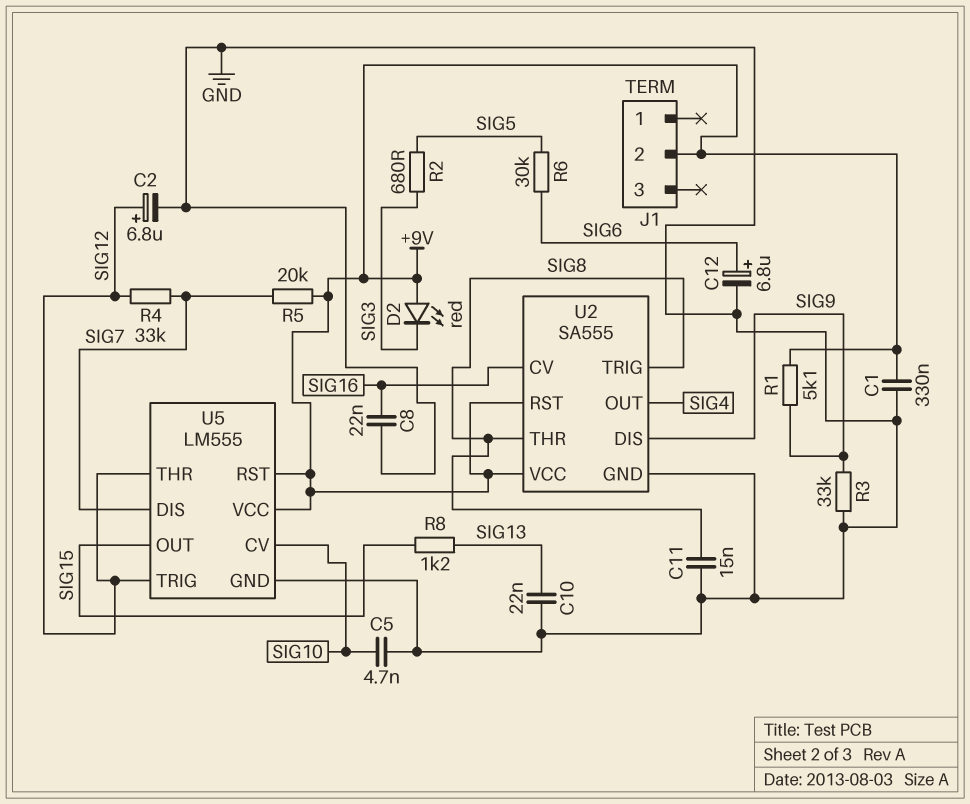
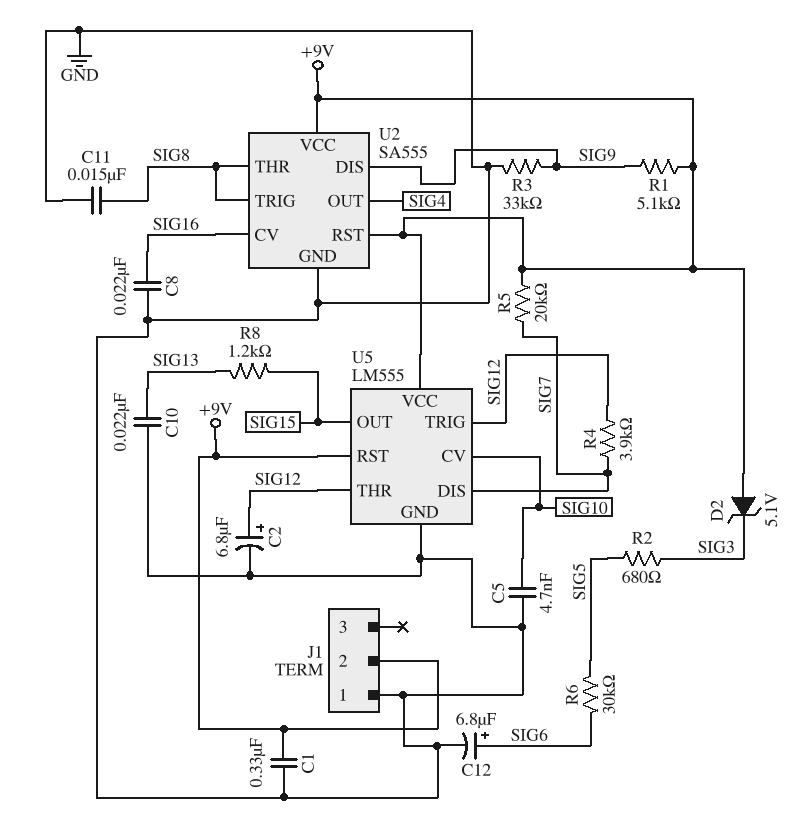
D2: LED red (A +9V, K SIG3) -> zener 5.1V (A +9V, K SIG3)
J1 pin 1: none -> GND
R4: 33k (SIG7, SIG12) -> 3.9k (SIG7, SIG12)

